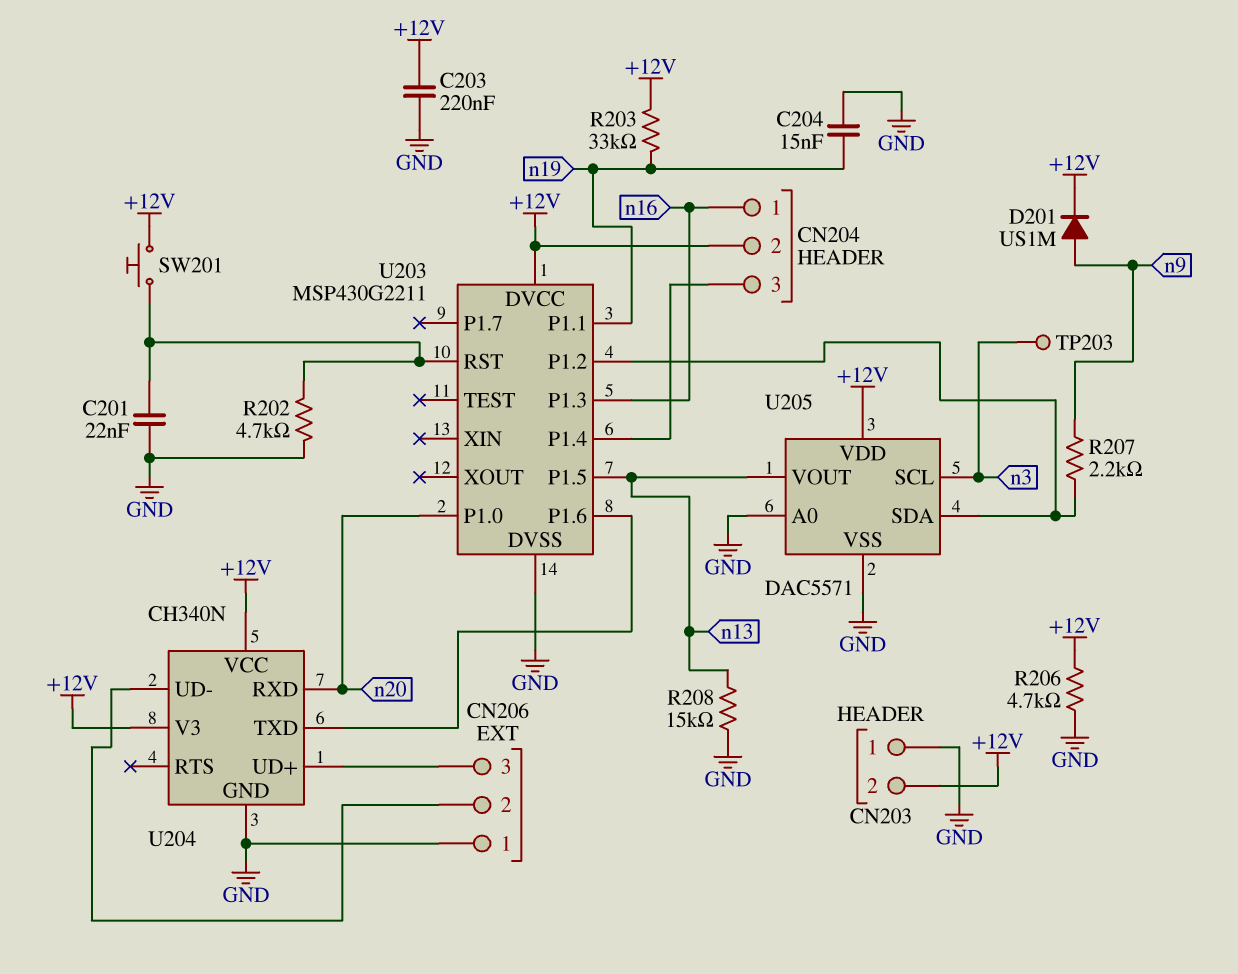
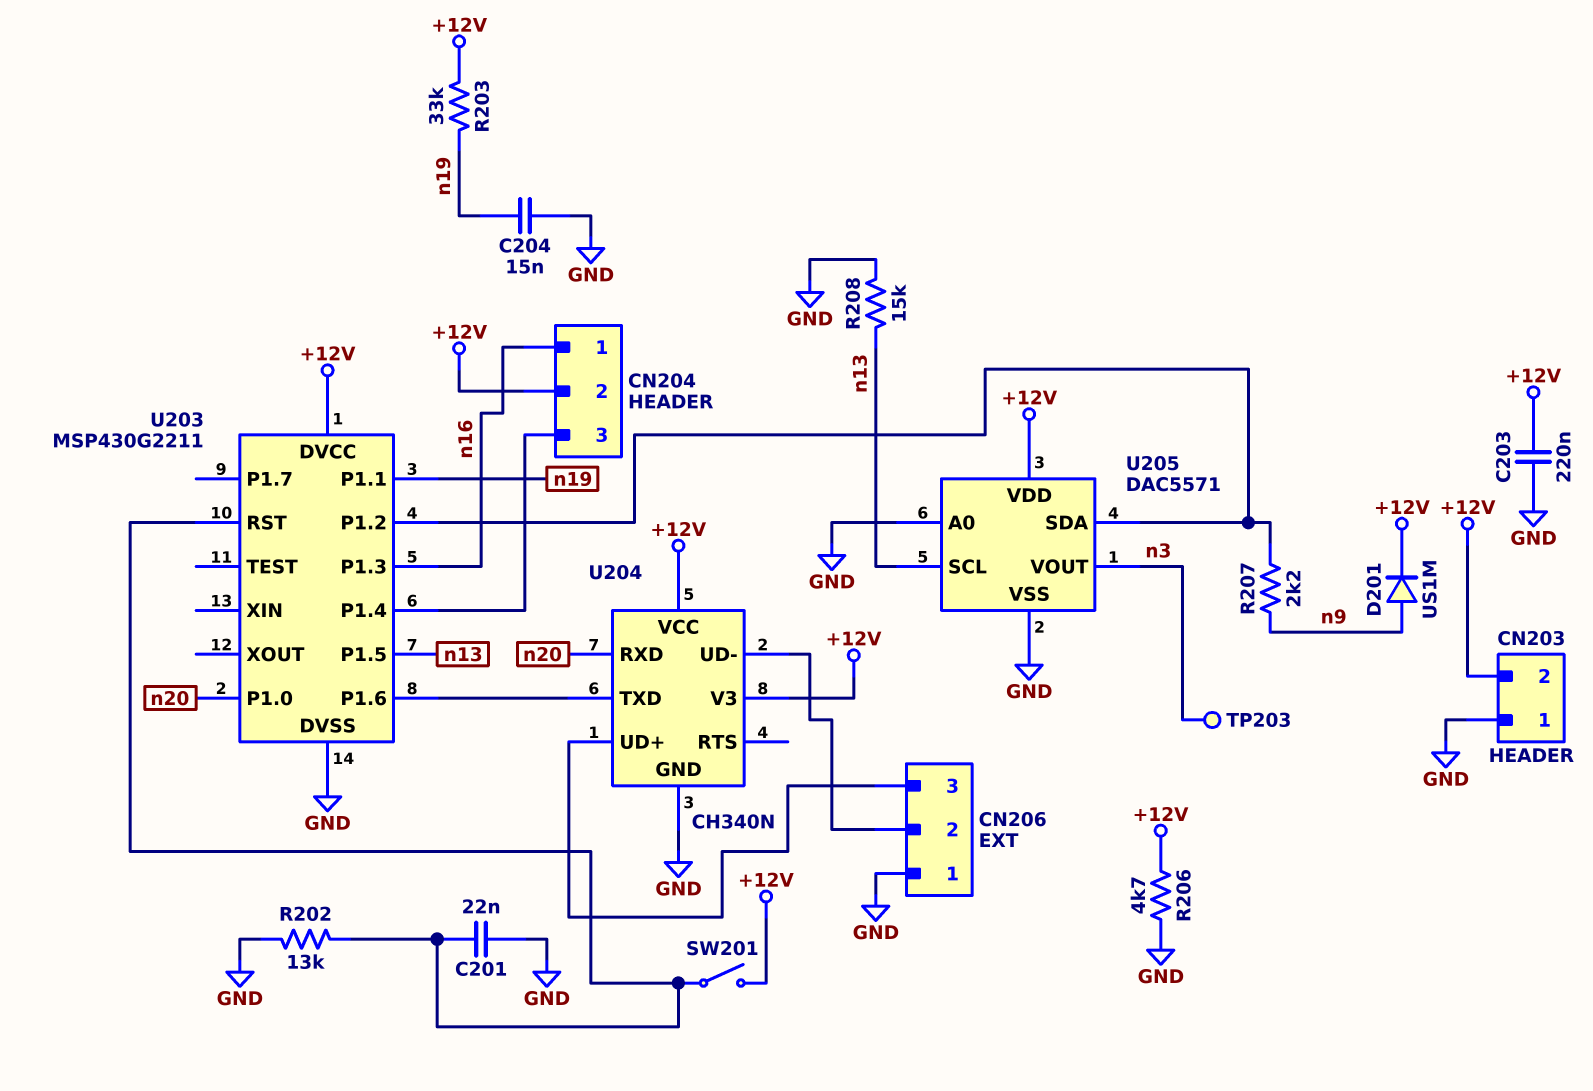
R202: 4.7k (GND, U203/RST) -> 13k (GND, U203/RST)
SW201: button (+12V, U203/RST) -> switch (+12V, U203/RST)
U205 pin SCL: n3 -> n13
U205 pin VOUT: n13 -> n3

